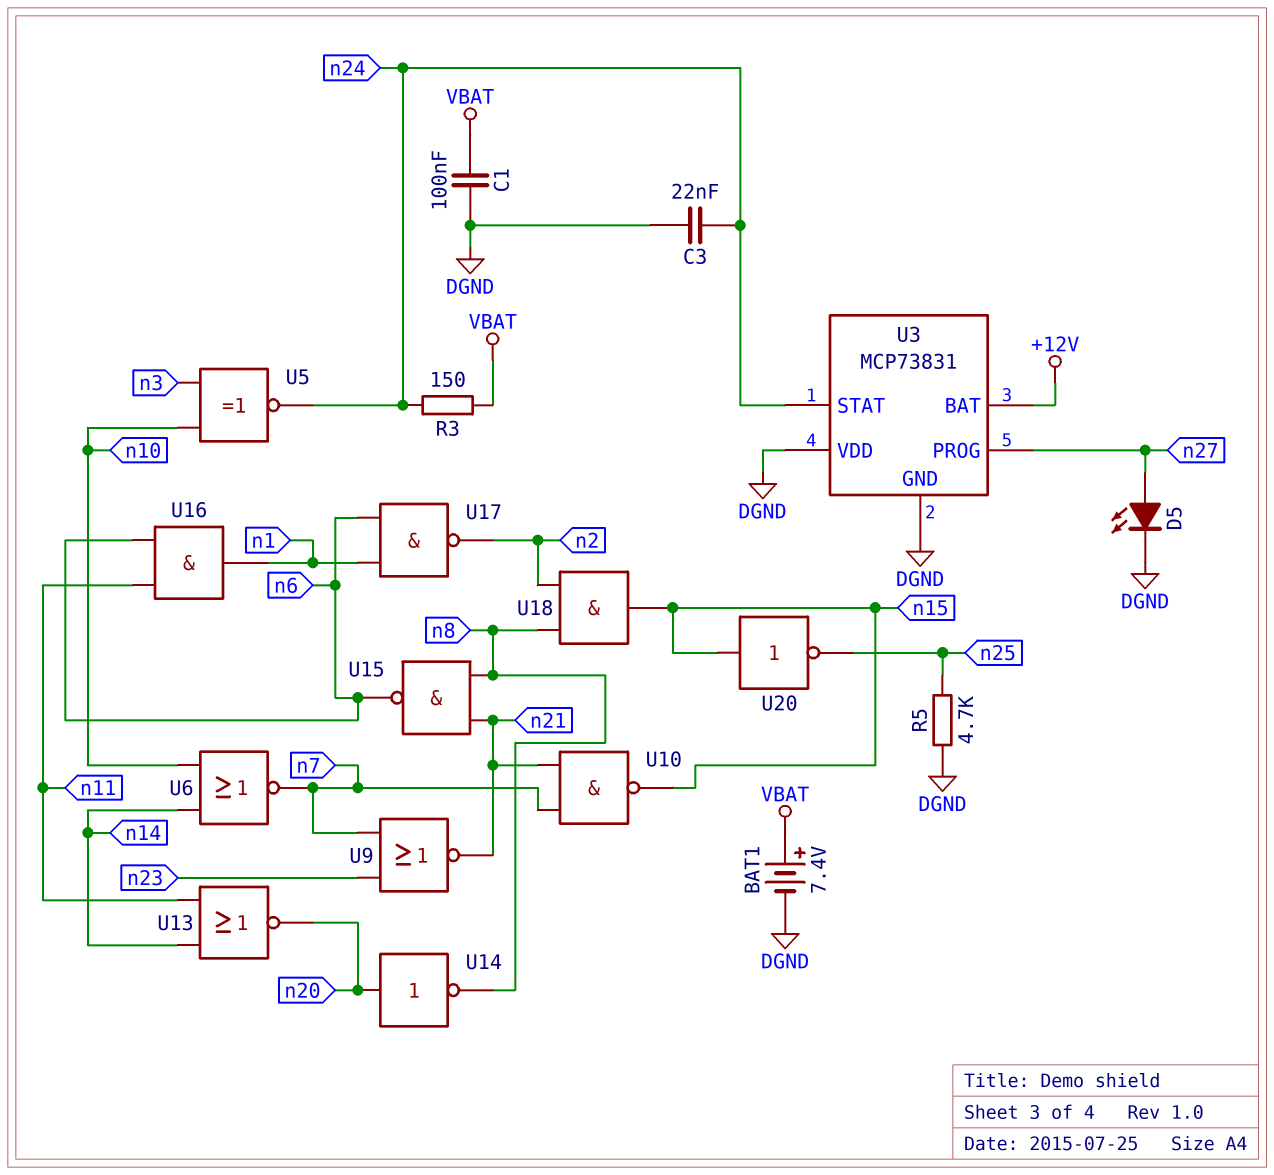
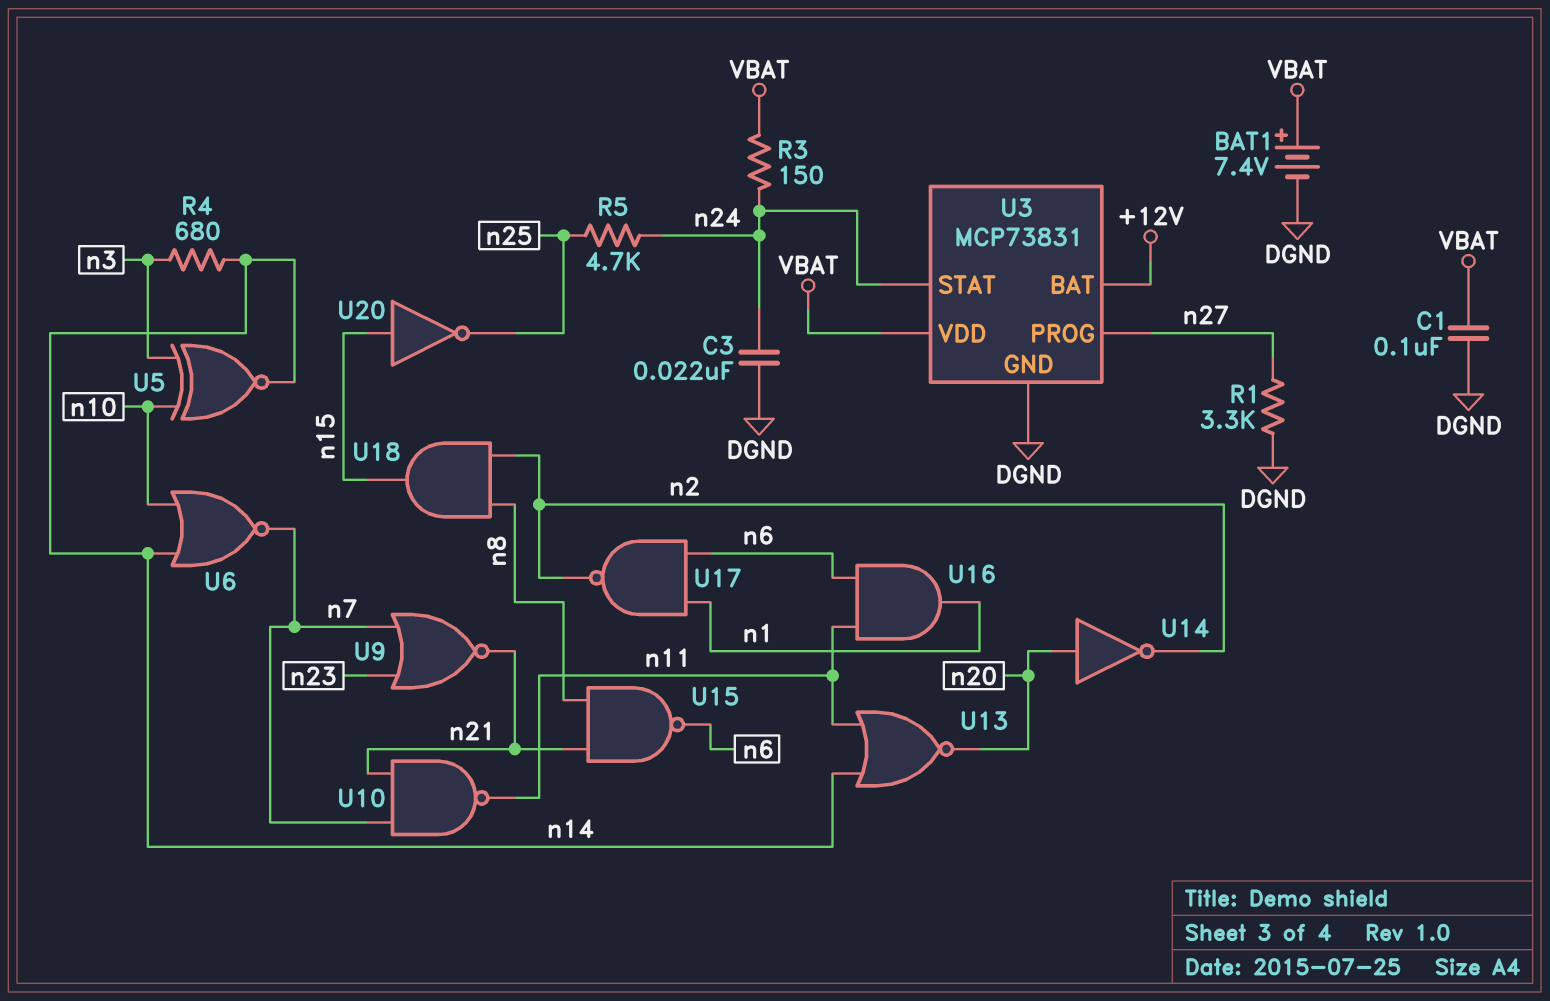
D5: LED (A n27, K DGND) -> none
R1: none -> 3.3k (DGND, n27)
R4: none -> 680 (n3, n14)
R5: 4.7k (DGND, n25) -> 4.7k (n24, n25)
U3 pin VDD: DGND -> VBAT
U5: XNOR (in n3, in n10, out n24) -> XNOR (in n3, in n10, out n14)
U10: NAND (in n7, in n21, out n15) -> NAND (in n7, in n21, out n11)
U14: NOT (in n20, out n8) -> NOT (in n20, out n2)

